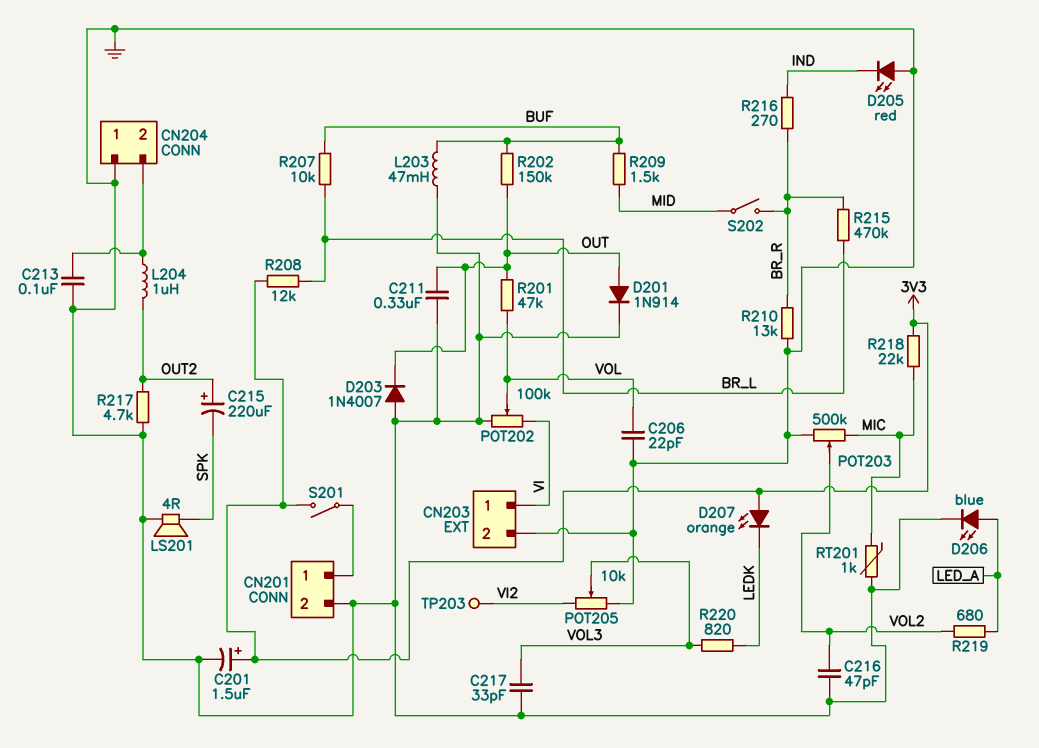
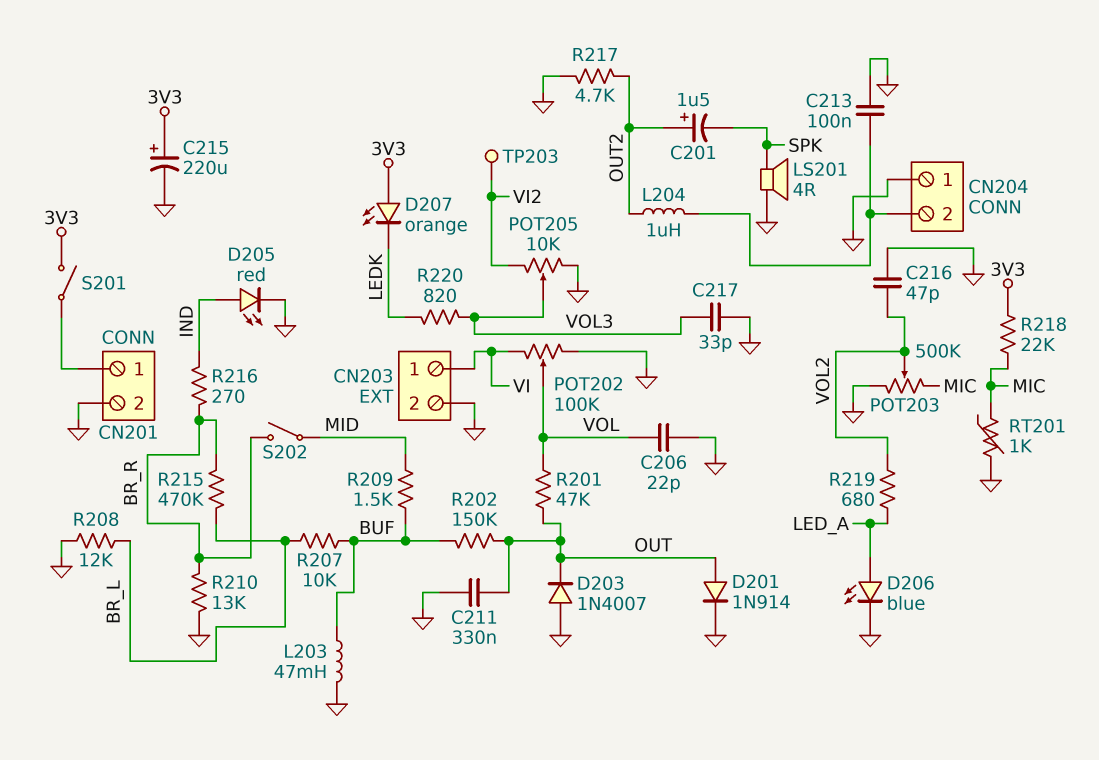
C201: 1.5uF (plus 3V3, minus GND) -> 1.5uF (plus OUT2, minus SPK)
C215: 220uF (plus OUT2, minus SPK) -> 220uF (plus 3V3, minus GND)
D205: LED red (A GND, K IND) -> LED red (A IND, K GND)
R208: 12k (3V3, BR_L) -> 12k (BR_L, GND)

